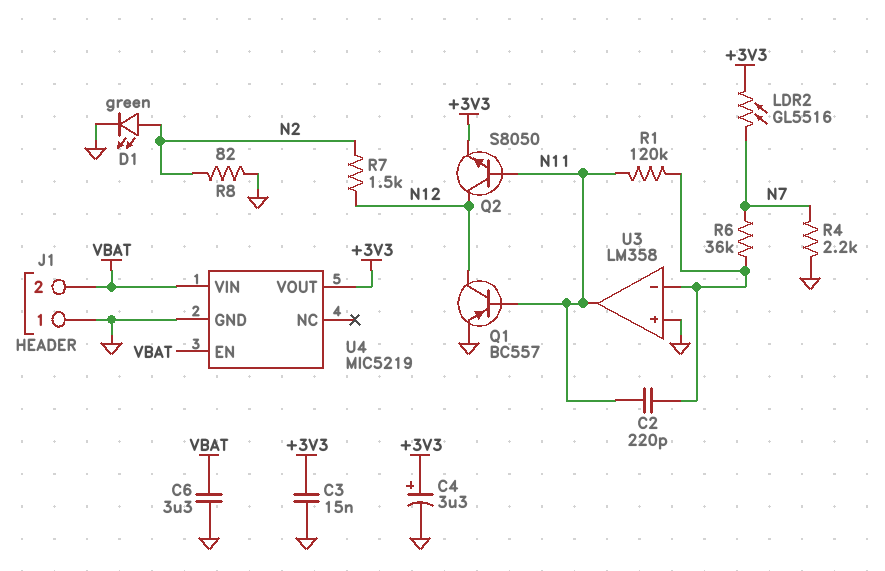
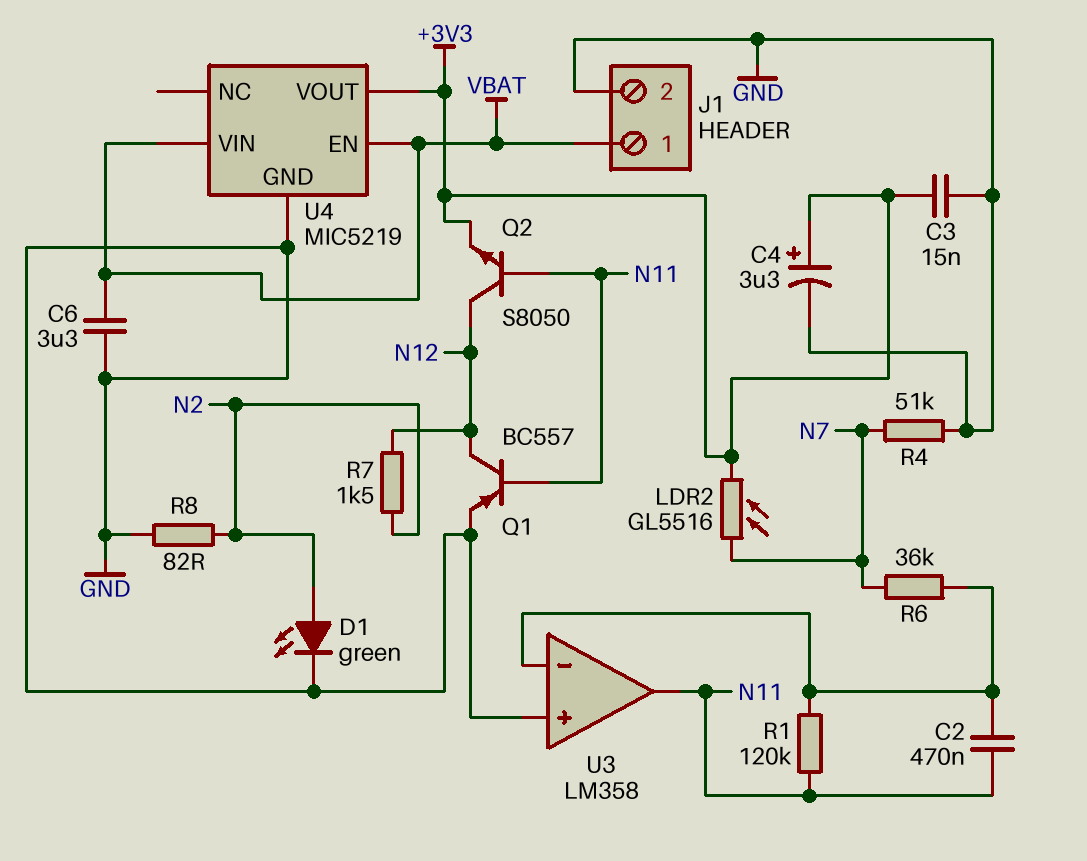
C2: 220pF (N11, U3/in-) -> 470nF (N11, U3/in-)
J1 pin 1: GND -> VBAT
J1 pin 2: VBAT -> GND
R4: 2.2k (GND, N7) -> 51k (GND, N7)

